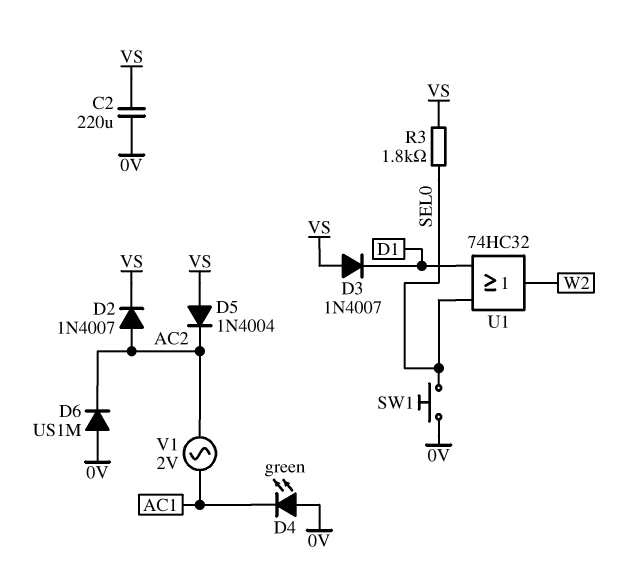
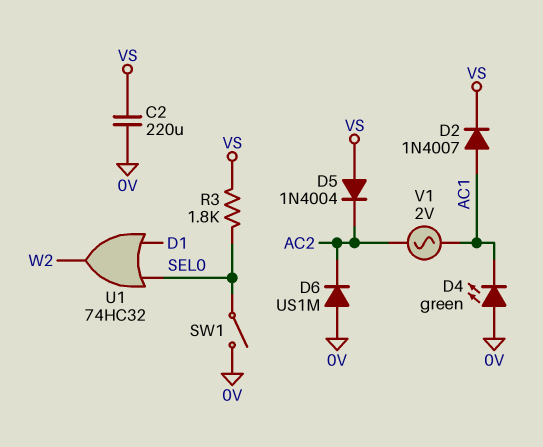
D2: diode 1N4007 (A AC2, K VS) -> diode 1N4007 (A AC1, K VS)
D3: diode 1N4007 (A VS, K D1) -> none
SW1: button (0V, SEL0) -> switch (0V, SEL0)

